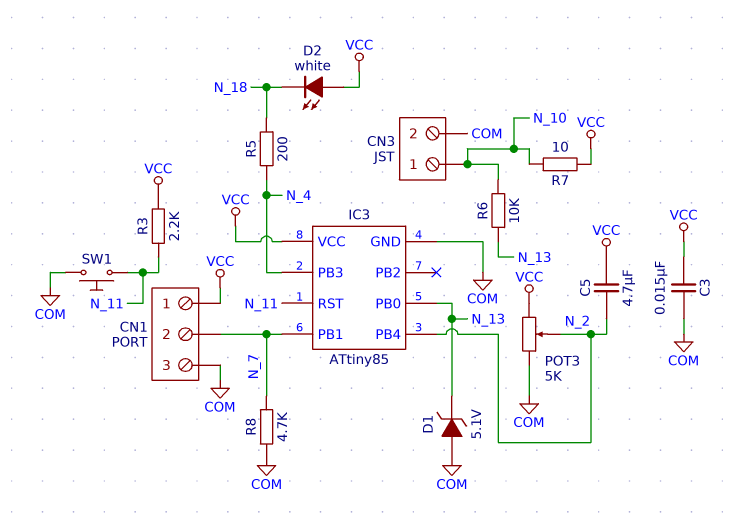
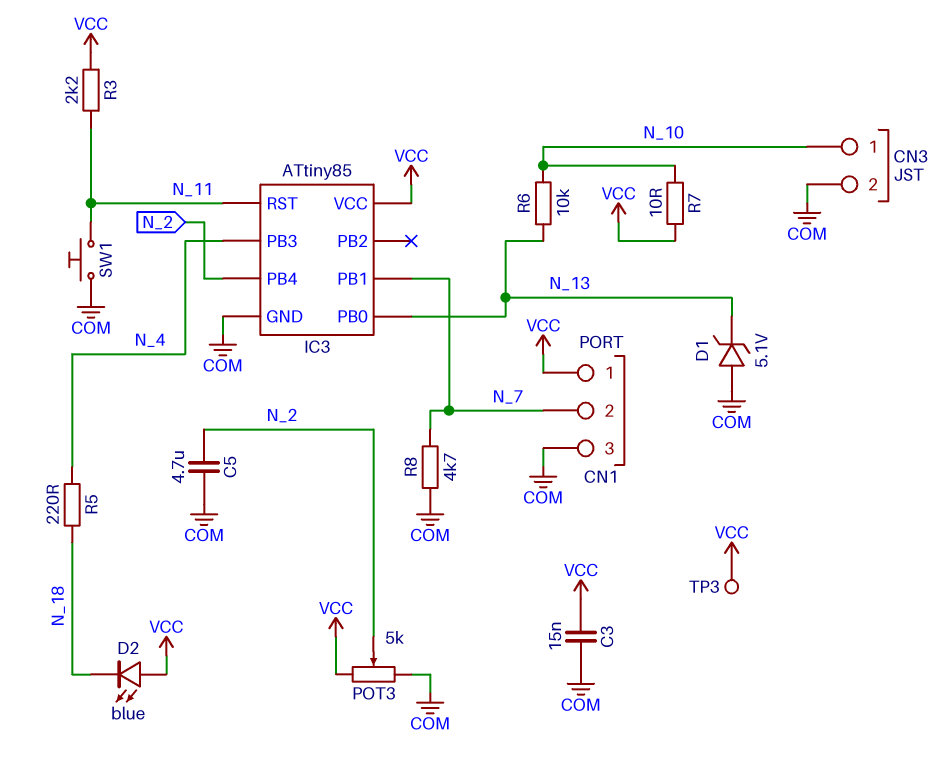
C5: 4.7uF (N_2, VCC) -> 4.7uF (COM, N_2)
D2: LED white (A VCC, K N_18) -> LED blue (A VCC, K N_18)
R5: 200 (N_4, N_18) -> 220 (N_4, N_18)
TP3: none -> test point (VCC)

